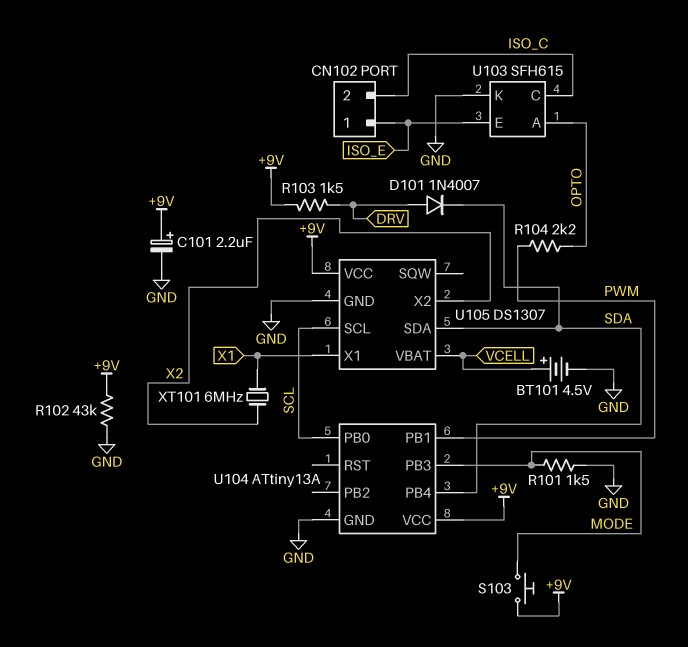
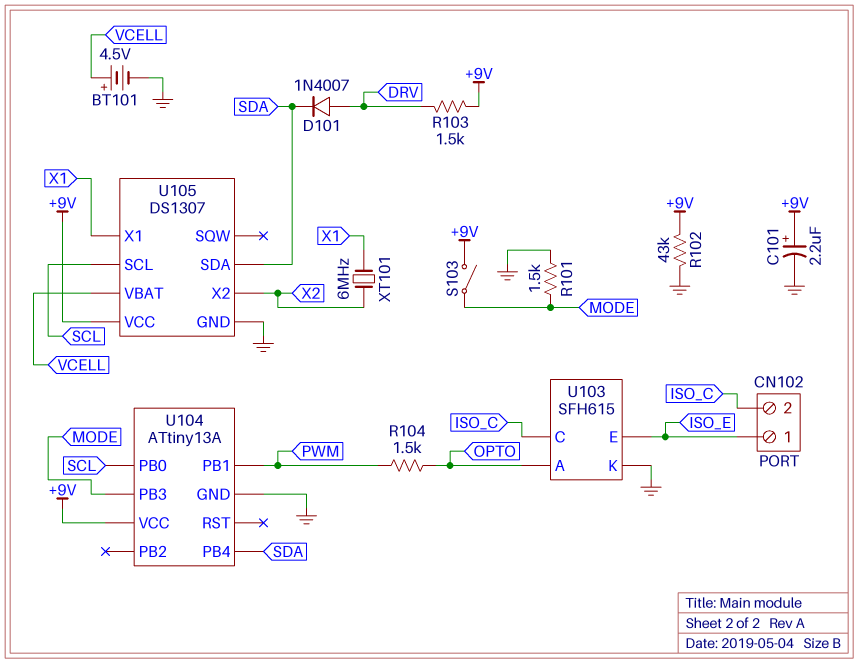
R104: 2.2k (OPTO, PWM) -> 1.5k (OPTO, PWM)
S103: button (+9V, MODE) -> switch (+9V, MODE)

